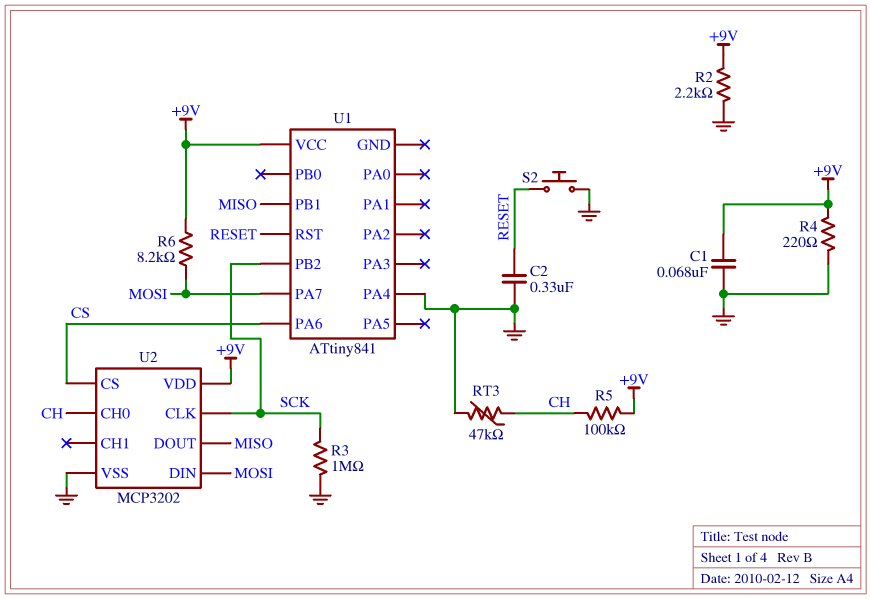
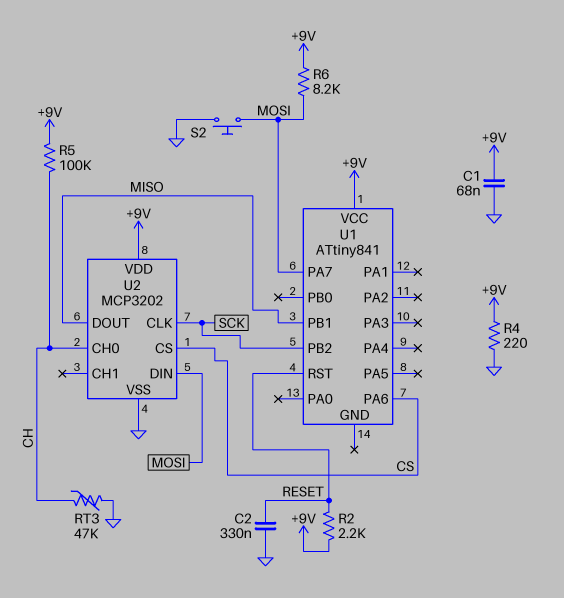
R2: 2.2k (+9V, GND) -> 2.2k (+9V, RESET)
R3: 1M (GND, SCK) -> none
S2: button (GND, RESET) -> button (GND, MOSI)
U1 pin PA4: GND -> none

